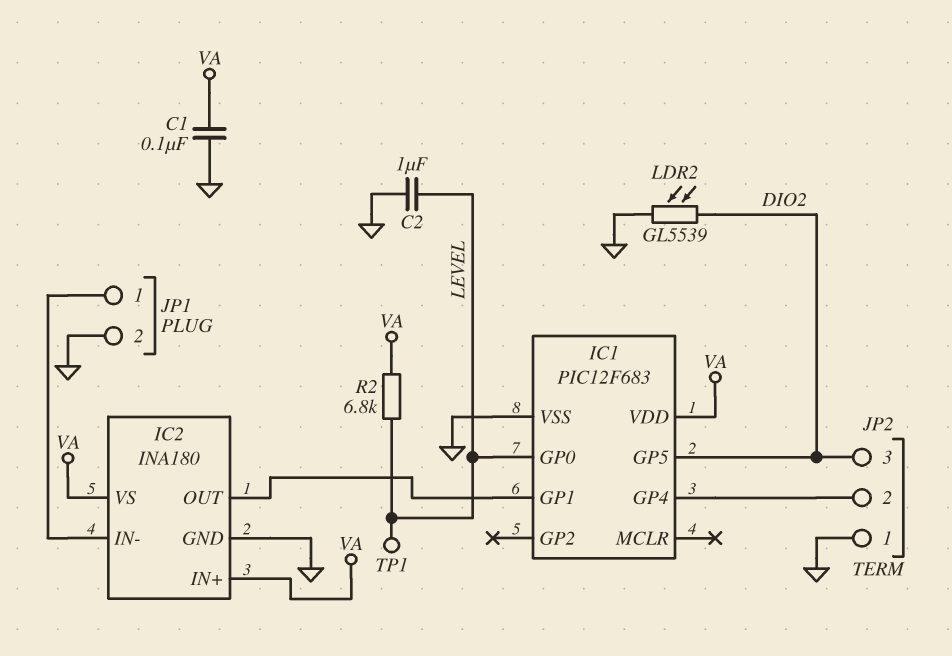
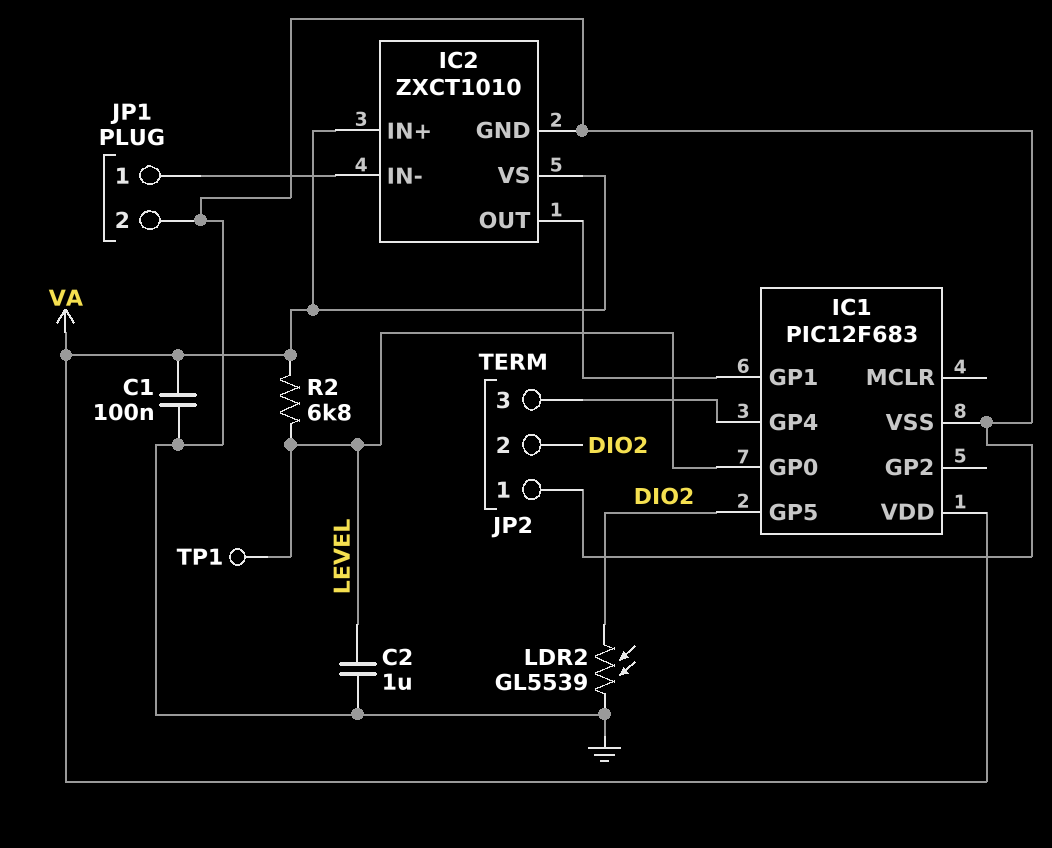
IC2: INA180 -> ZXCT1010
JP2 pin 2: IC1/GP4 -> DIO2
JP2 pin 3: DIO2 -> IC1/GP4

